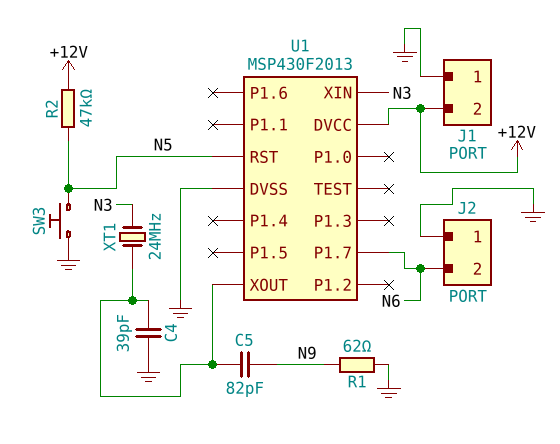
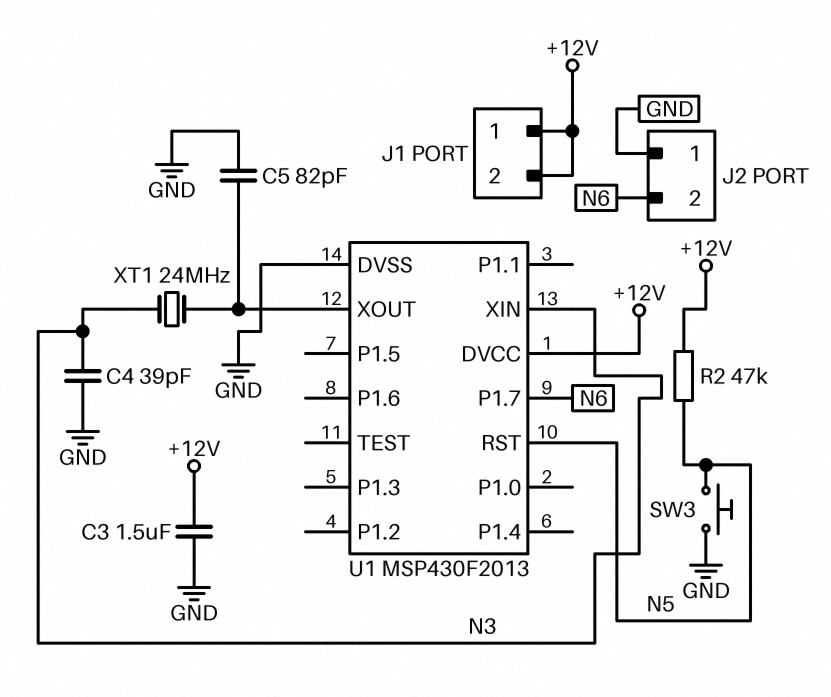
C3: none -> 1.5uF (+12V, GND)
C4: 39pF (GND, U1/XOUT) -> 39pF (GND, N3)
C5: 82pF (N9, U1/XOUT) -> 82pF (GND, U1/XOUT)
J1 pin 1: GND -> +12V
R1: 62 (GND, N9) -> none

